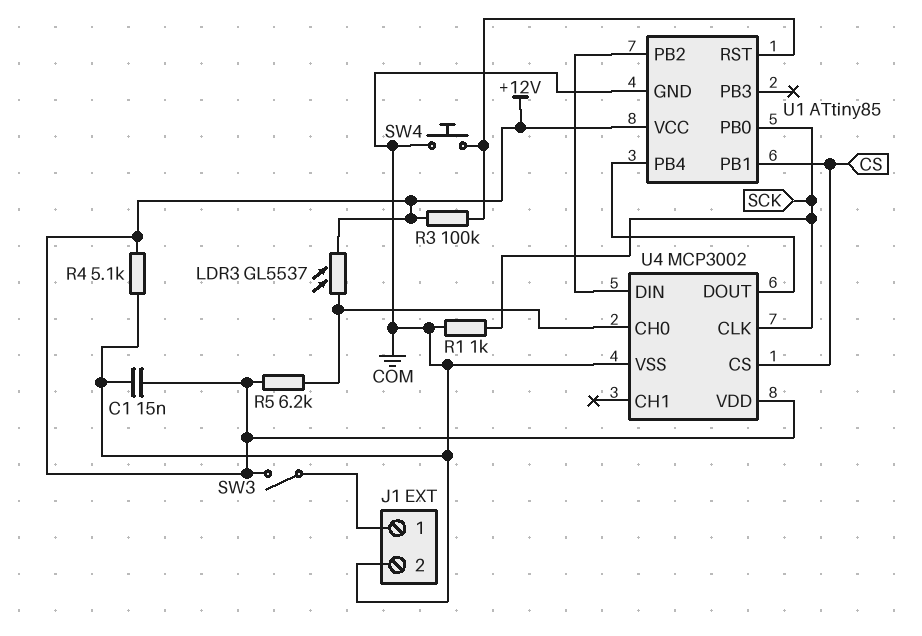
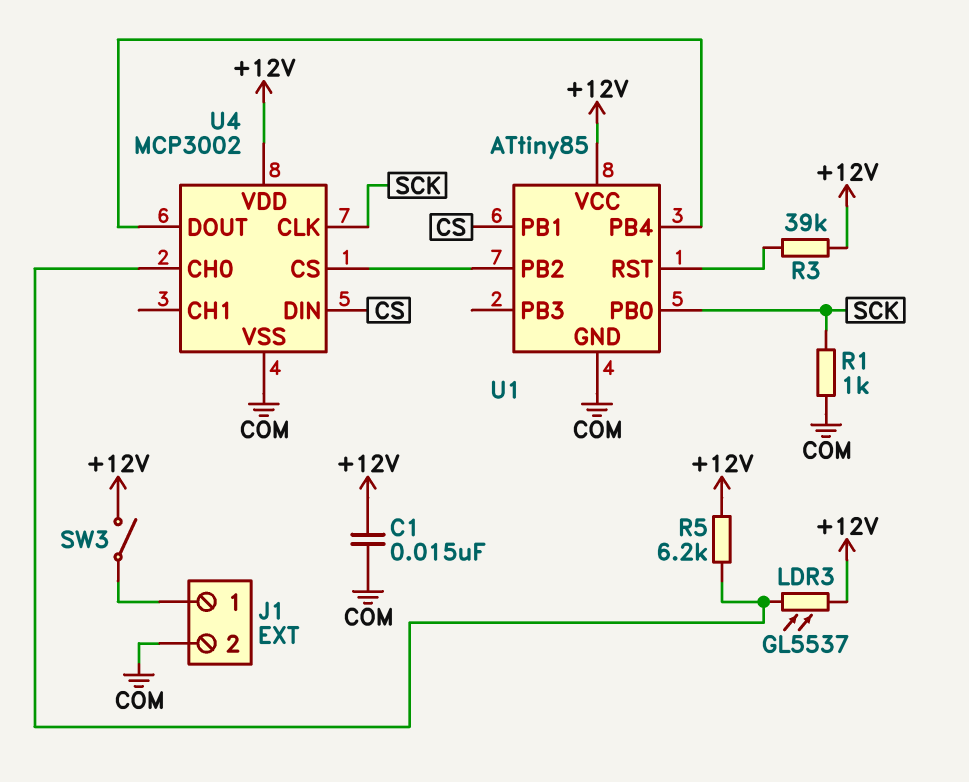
R3: 100k (+12V, U1/RST) -> 39k (+12V, U1/RST)
R4: 5.1k (+12V, COM) -> none
SW4: button (COM, U1/RST) -> none
U4 pin CS: CS -> U1/PB2
U4 pin DIN: U1/PB2 -> CS

